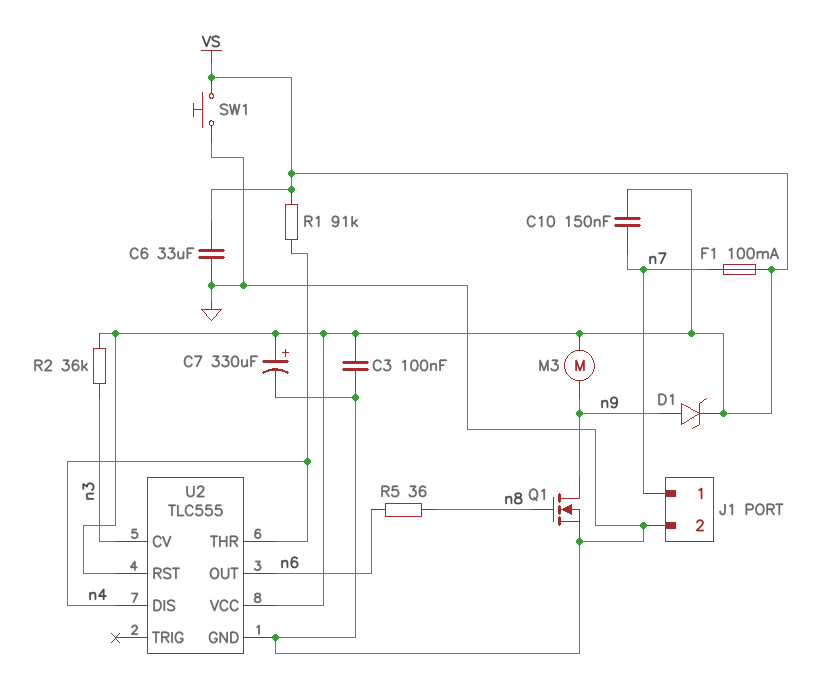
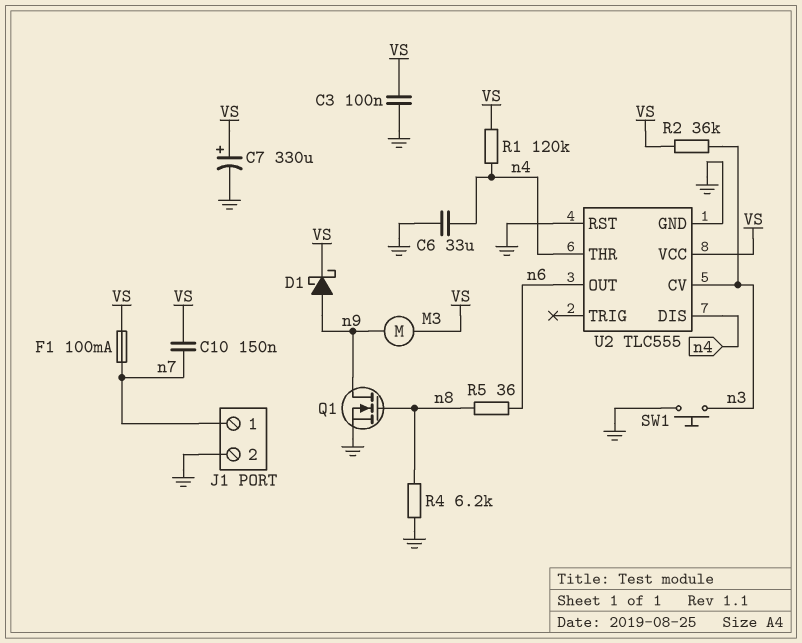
C6: 33uF (GND, VS) -> 33uF (GND, n4)
D1: zener (A n9, K VS) -> schottky (A n9, K VS)
R1: 91k (VS, n4) -> 120k (VS, n4)
R4: none -> 6.2k (GND, n8)
SW1: button (GND, VS) -> button (GND, n3)
U2 pin RST: VS -> GND

